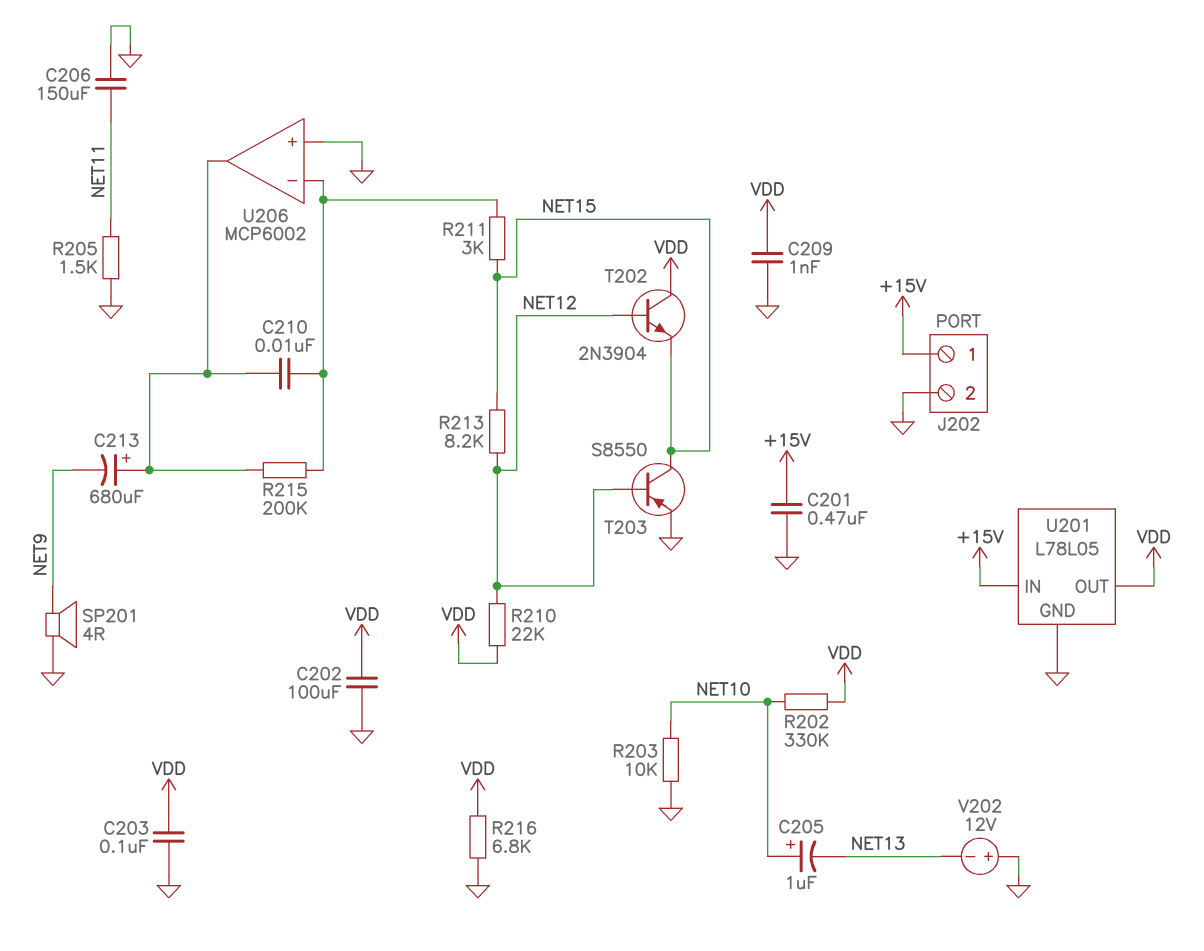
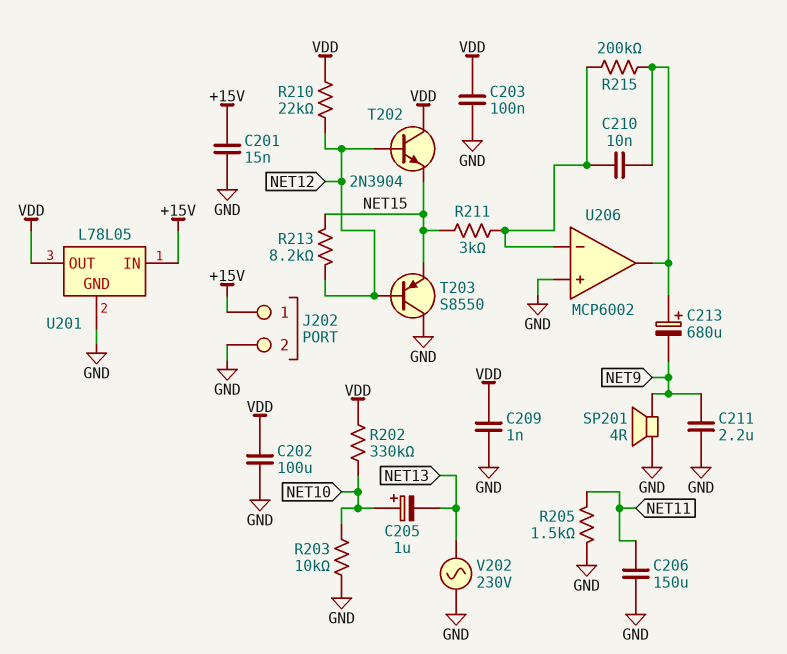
C201: 470nF (+15V, GND) -> 15nF (+15V, GND)
C211: none -> 2.2uF (GND, NET9)
R216: 6.8k (GND, VDD) -> none
T203: PNP S8550 (B NET12, C NET15, E GND) -> PNP S8550 (B NET12, C GND, E NET15)
V202: 12V (plus GND, minus NET13) -> AC 230V (GND, NET13)

